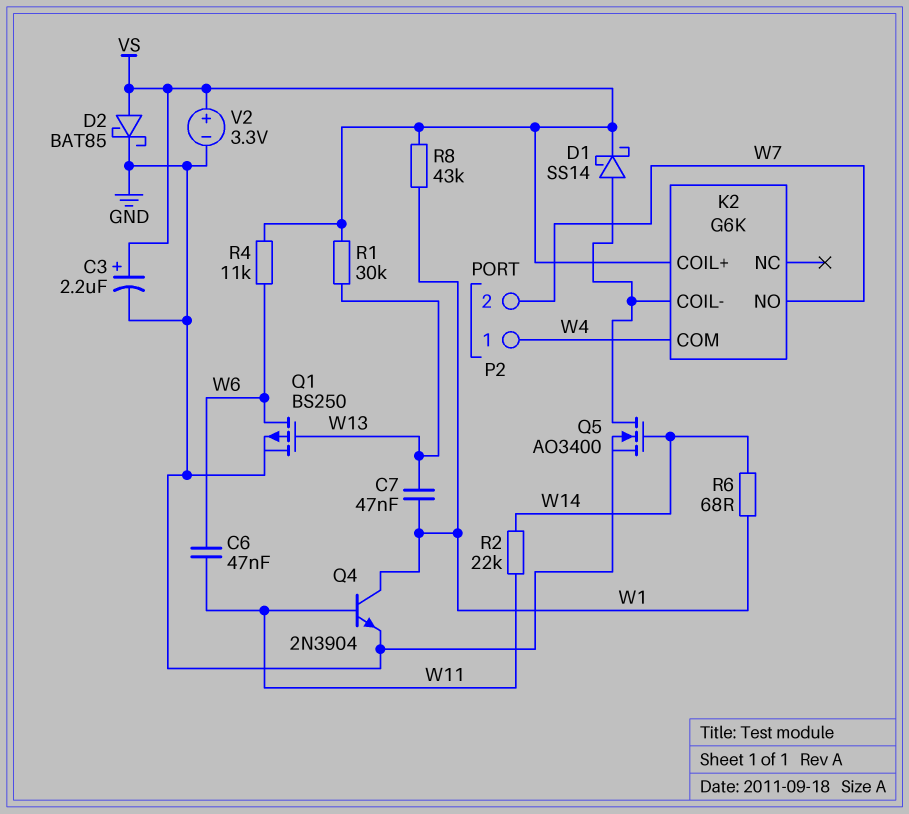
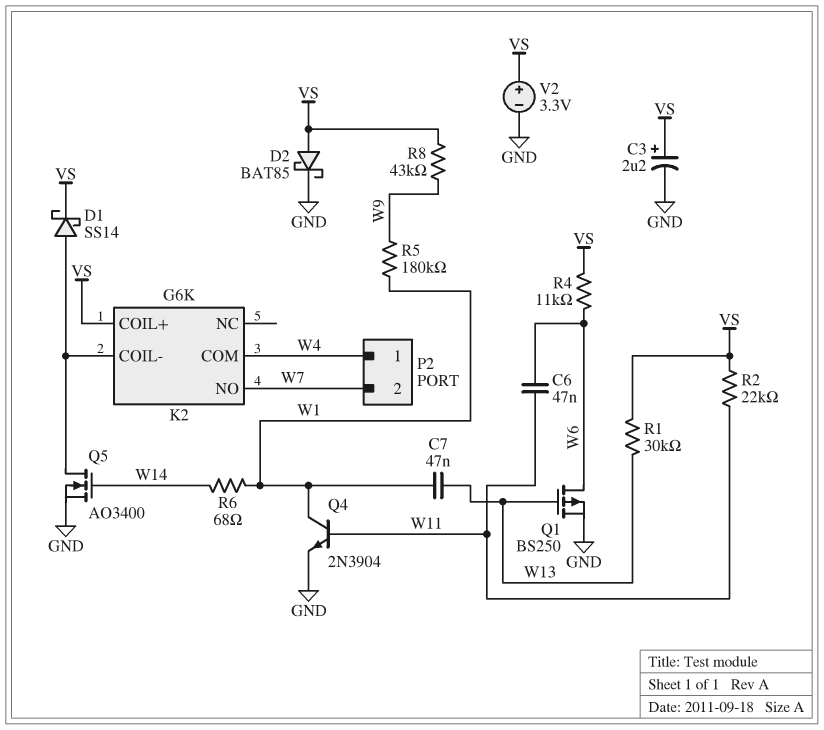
R2: 22k (W11, W14) -> 22k (VS, W11)
R5: none -> 180k (W1, W9)
R8: 43k (VS, W1) -> 43k (VS, W9)

